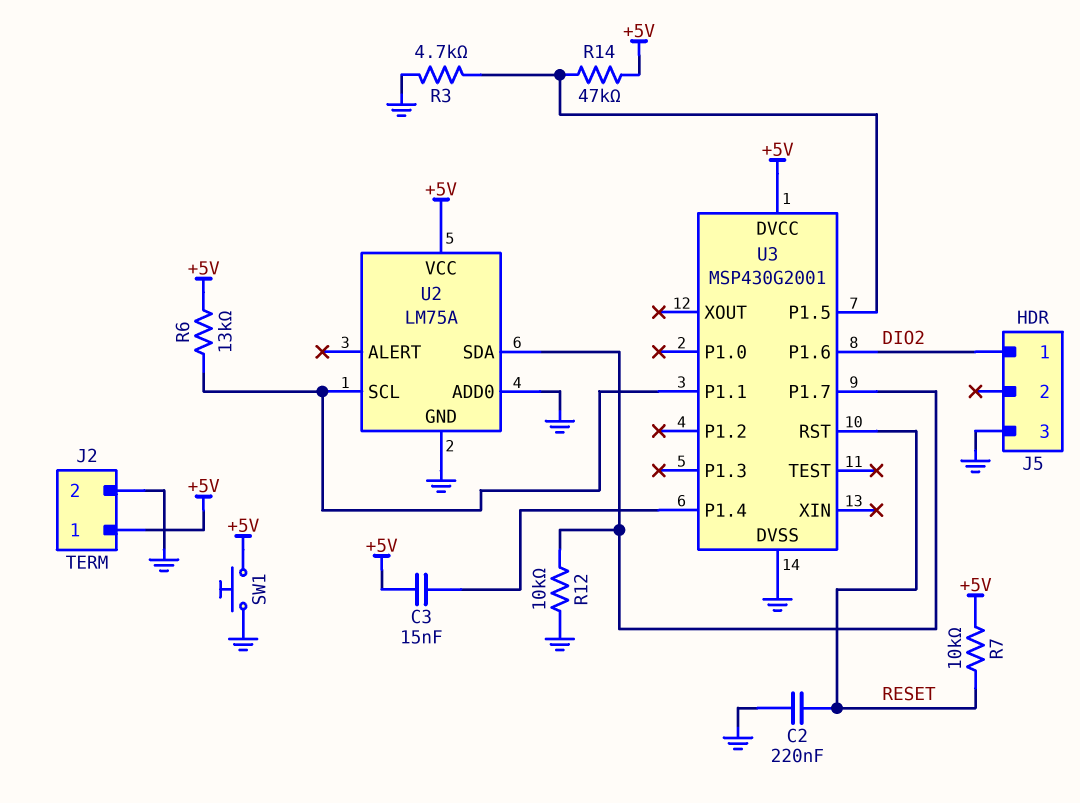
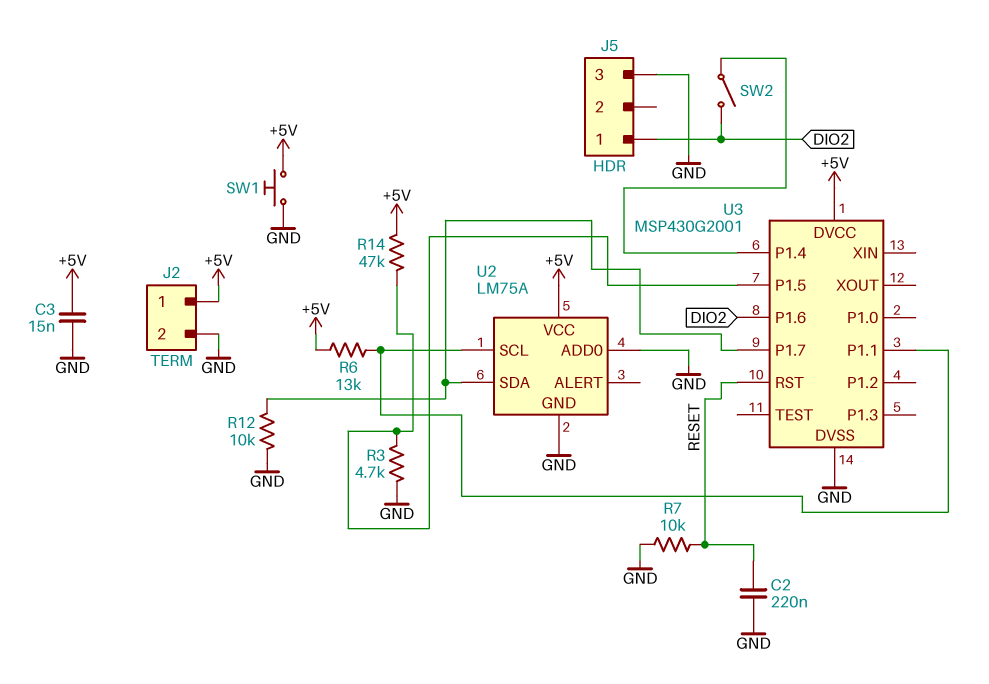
C3: 15nF (+5V, U3/P1.4) -> 15nF (+5V, GND)
R7: 10k (+5V, RESET) -> 10k (GND, RESET)
SW2: none -> switch (DIO2, U3/P1.4)

